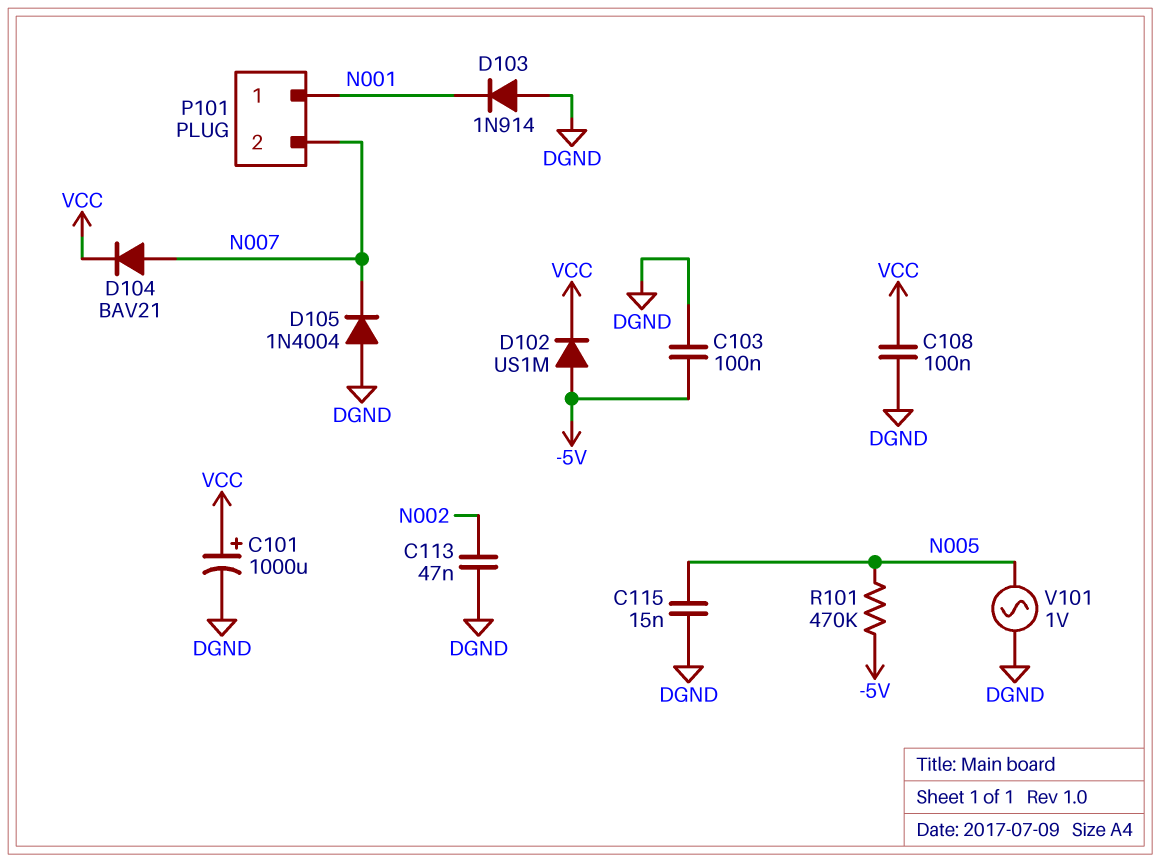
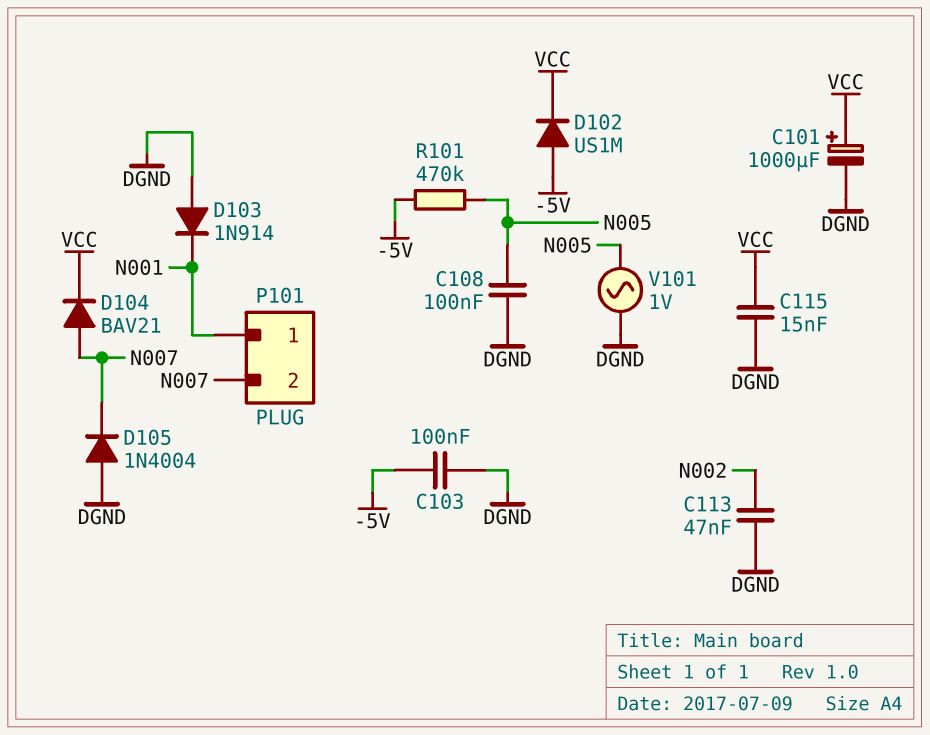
C108: 100nF (DGND, VCC) -> 100nF (DGND, N005)
C115: 15nF (DGND, N005) -> 15nF (DGND, VCC)

